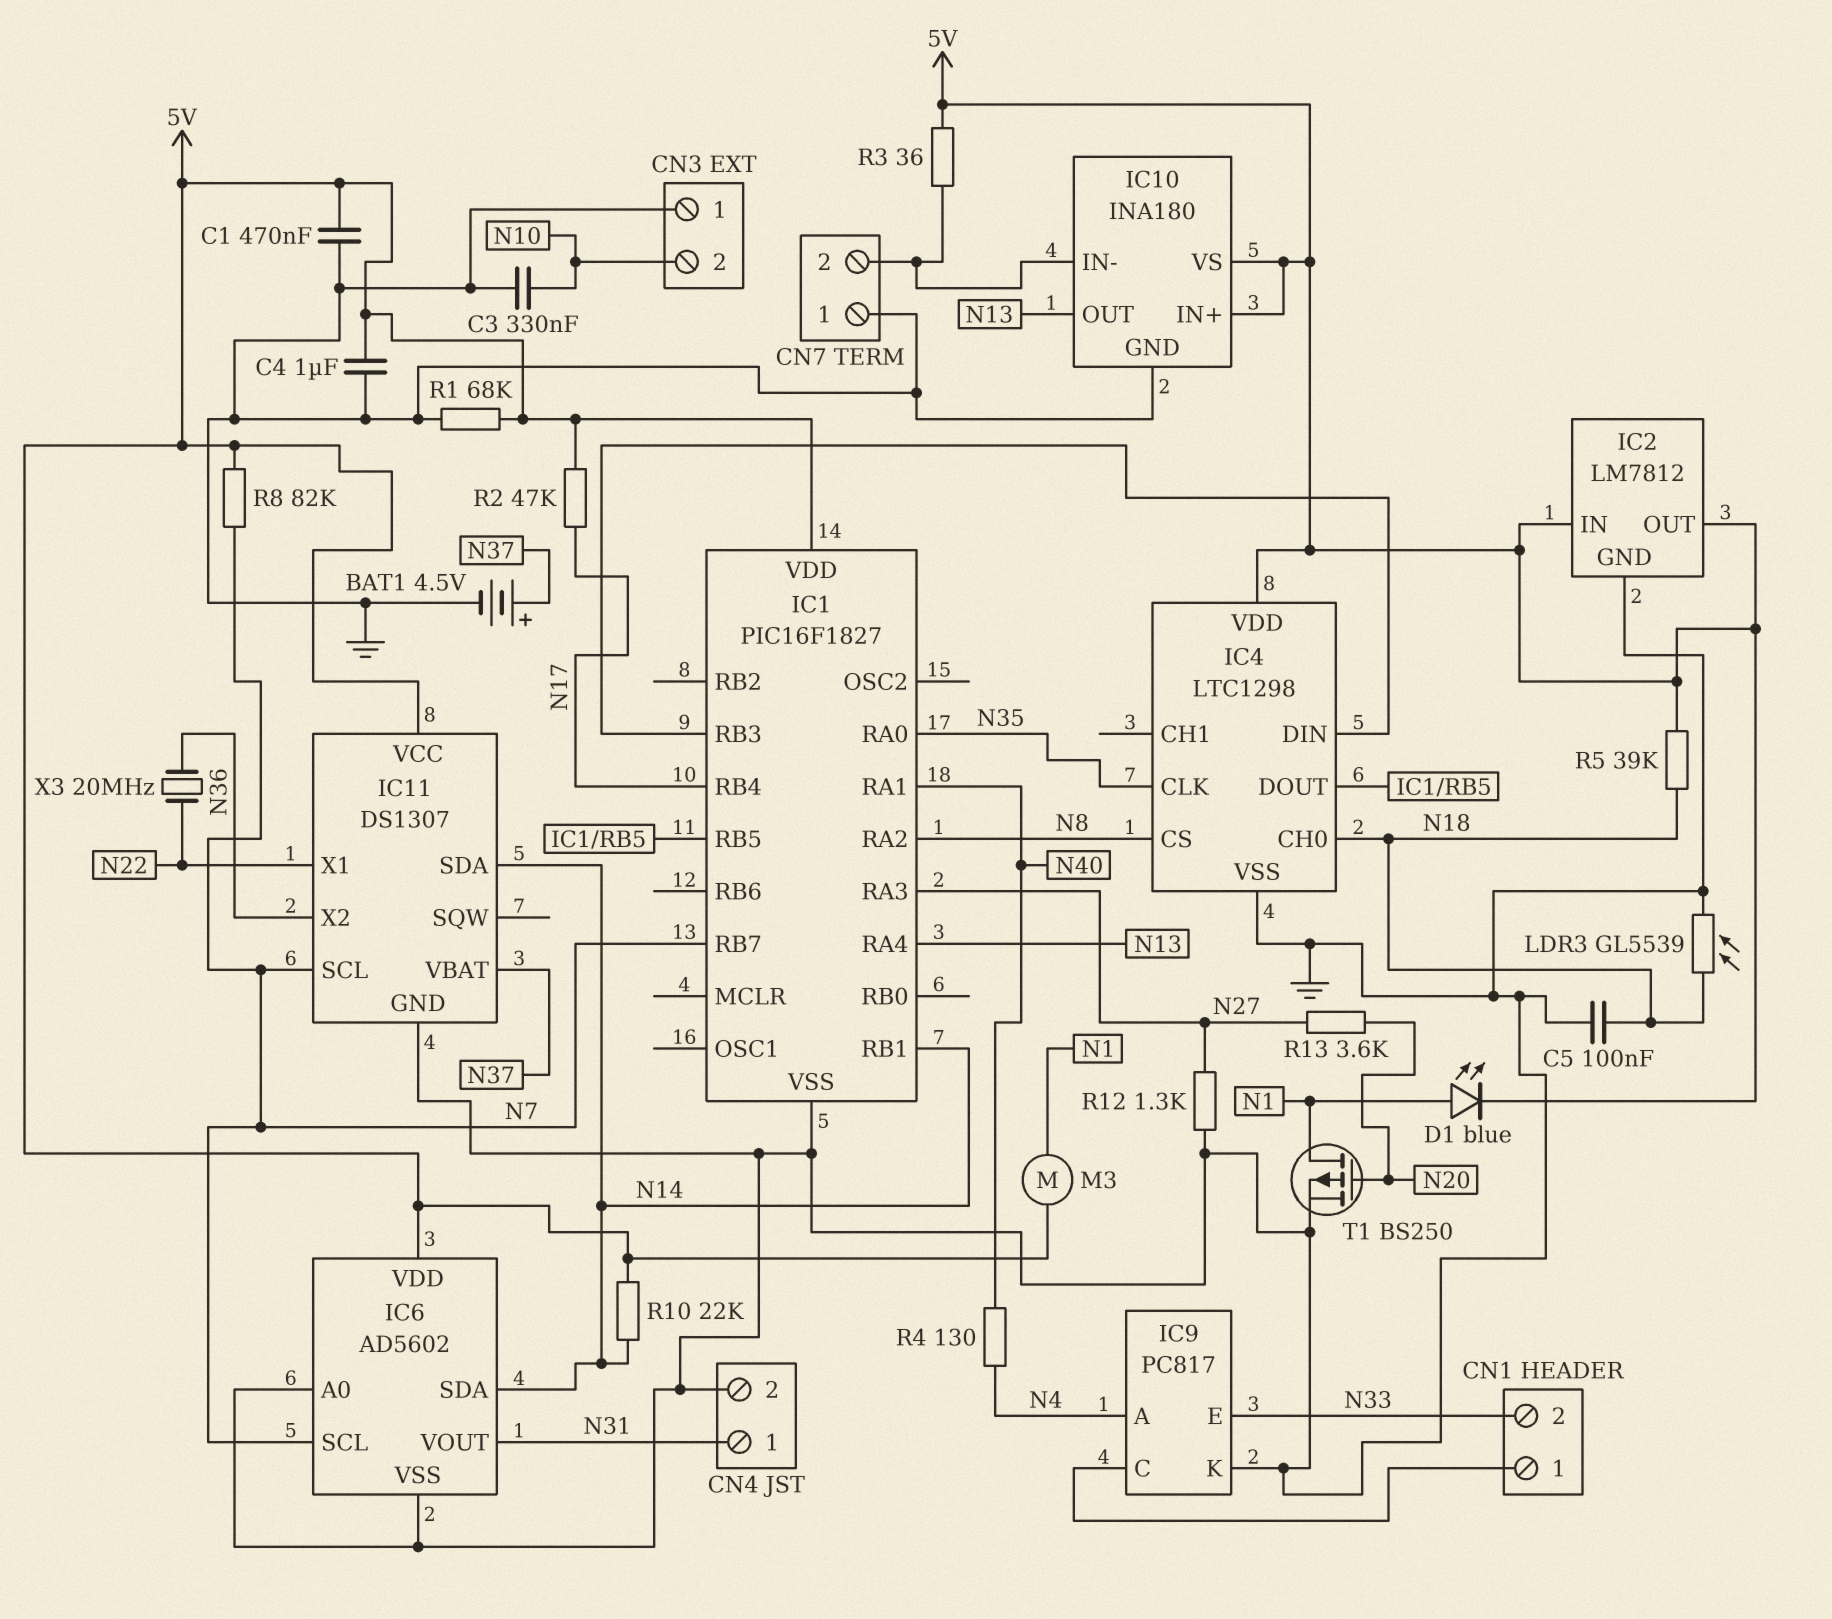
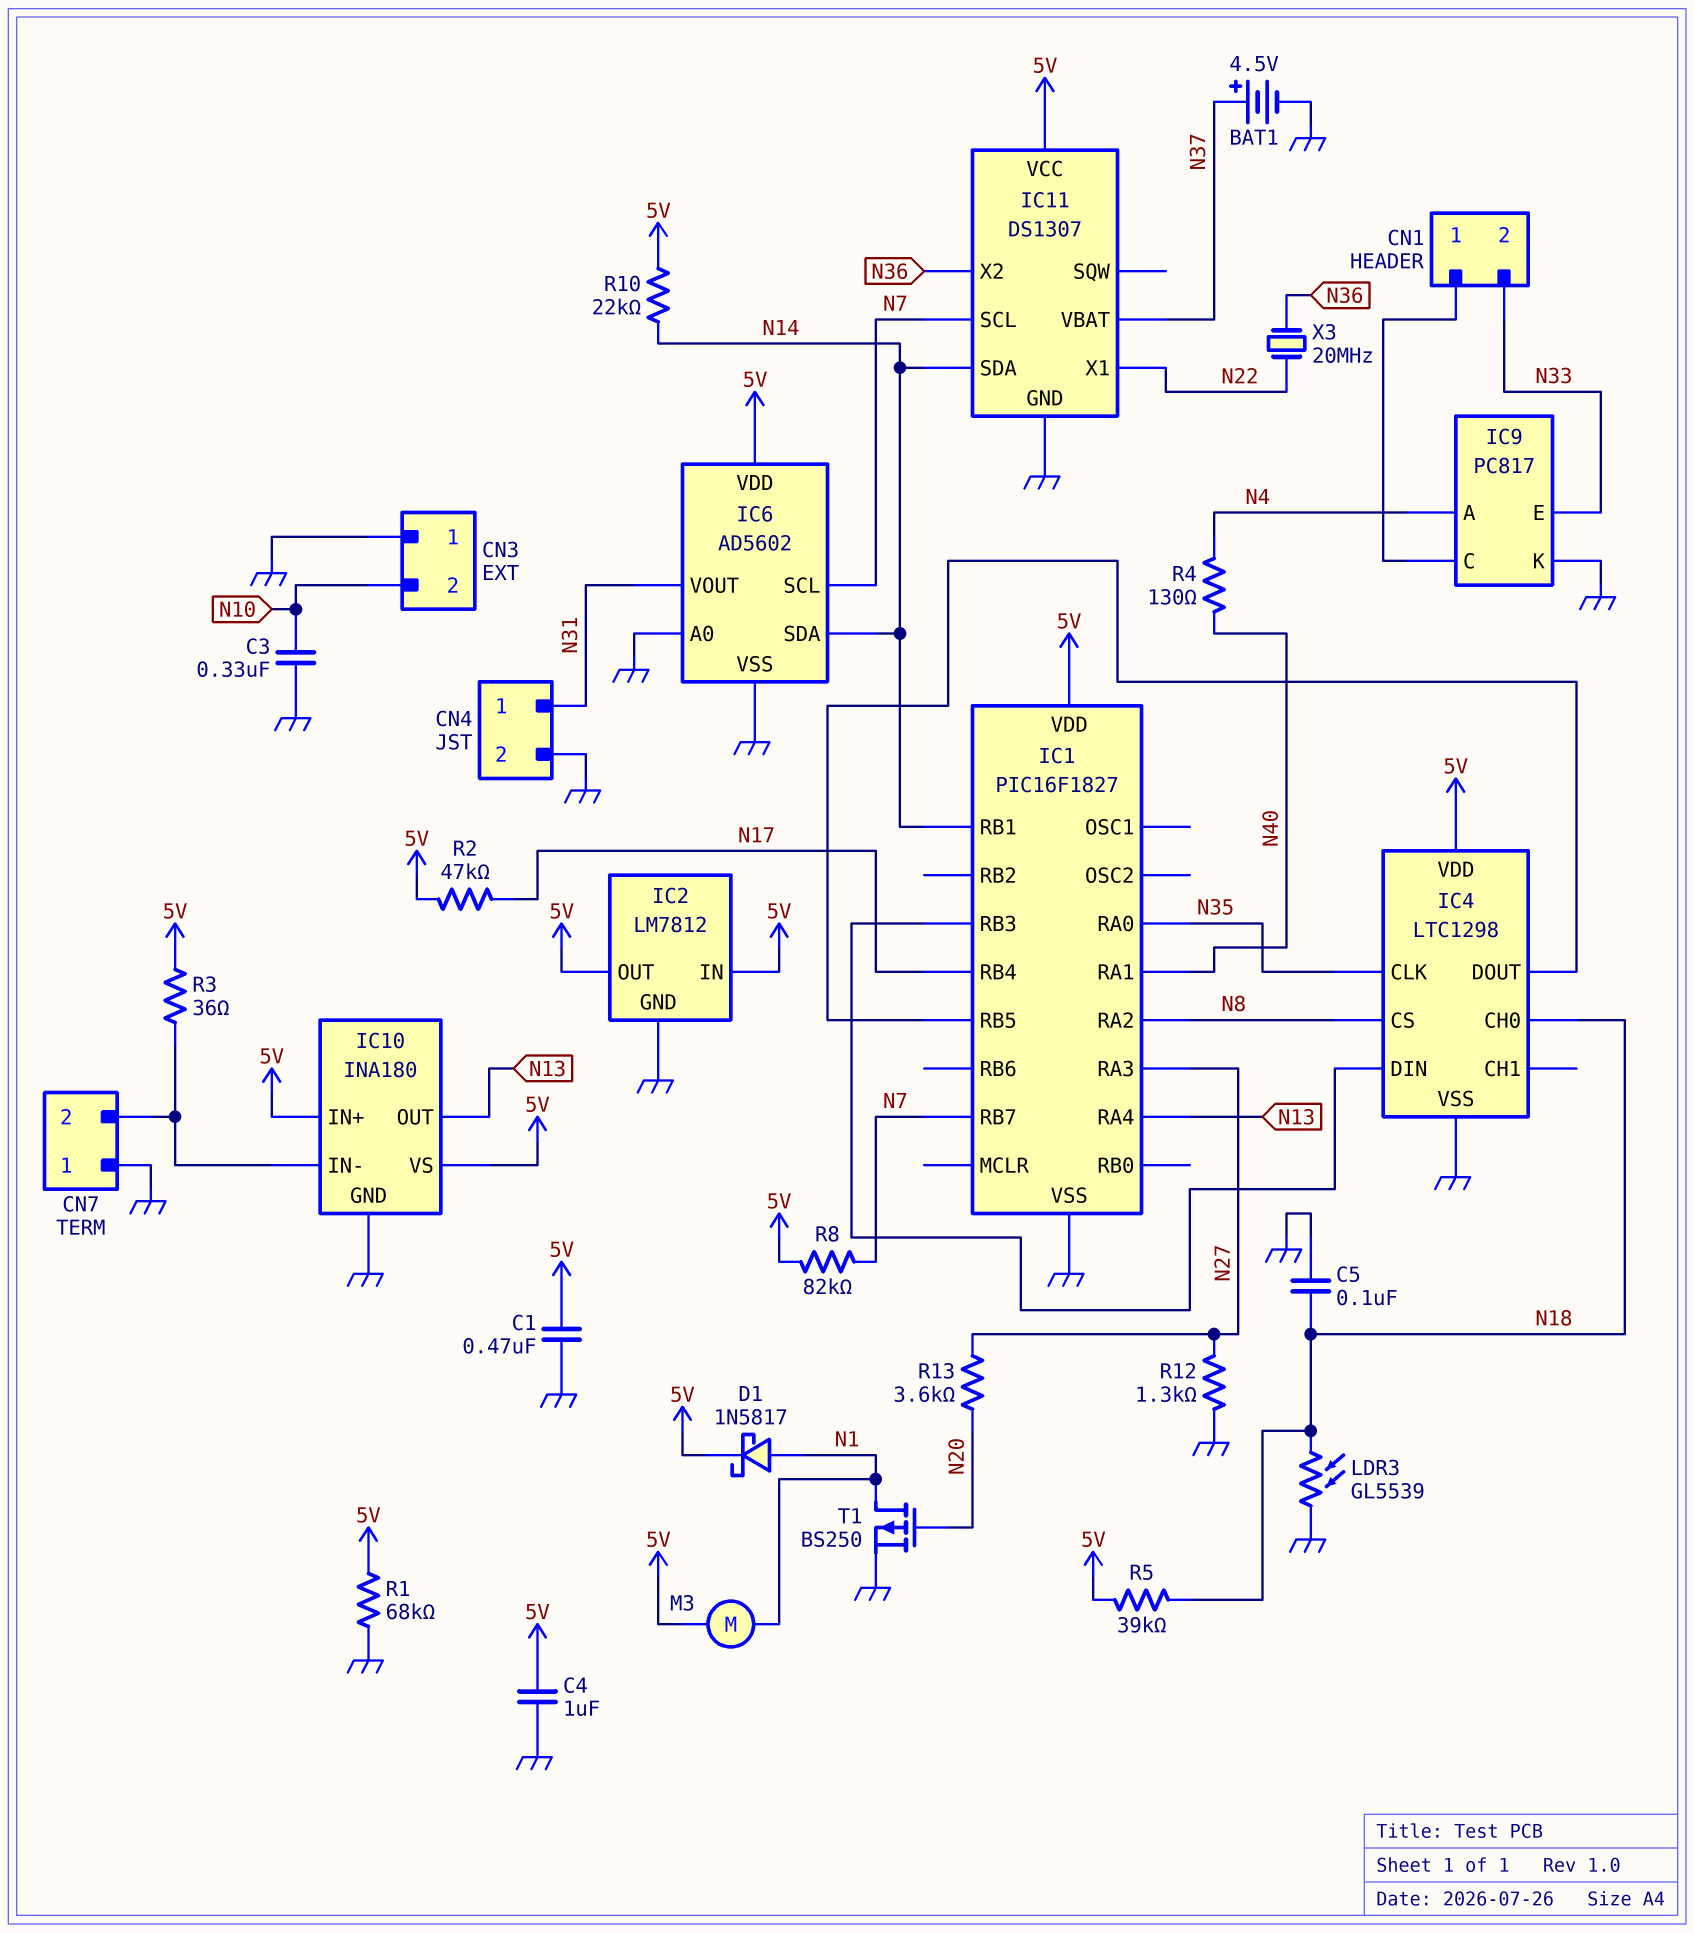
D1: LED blue (A N1, K 5V) -> schottky 1N5817 (A N1, K 5V)

